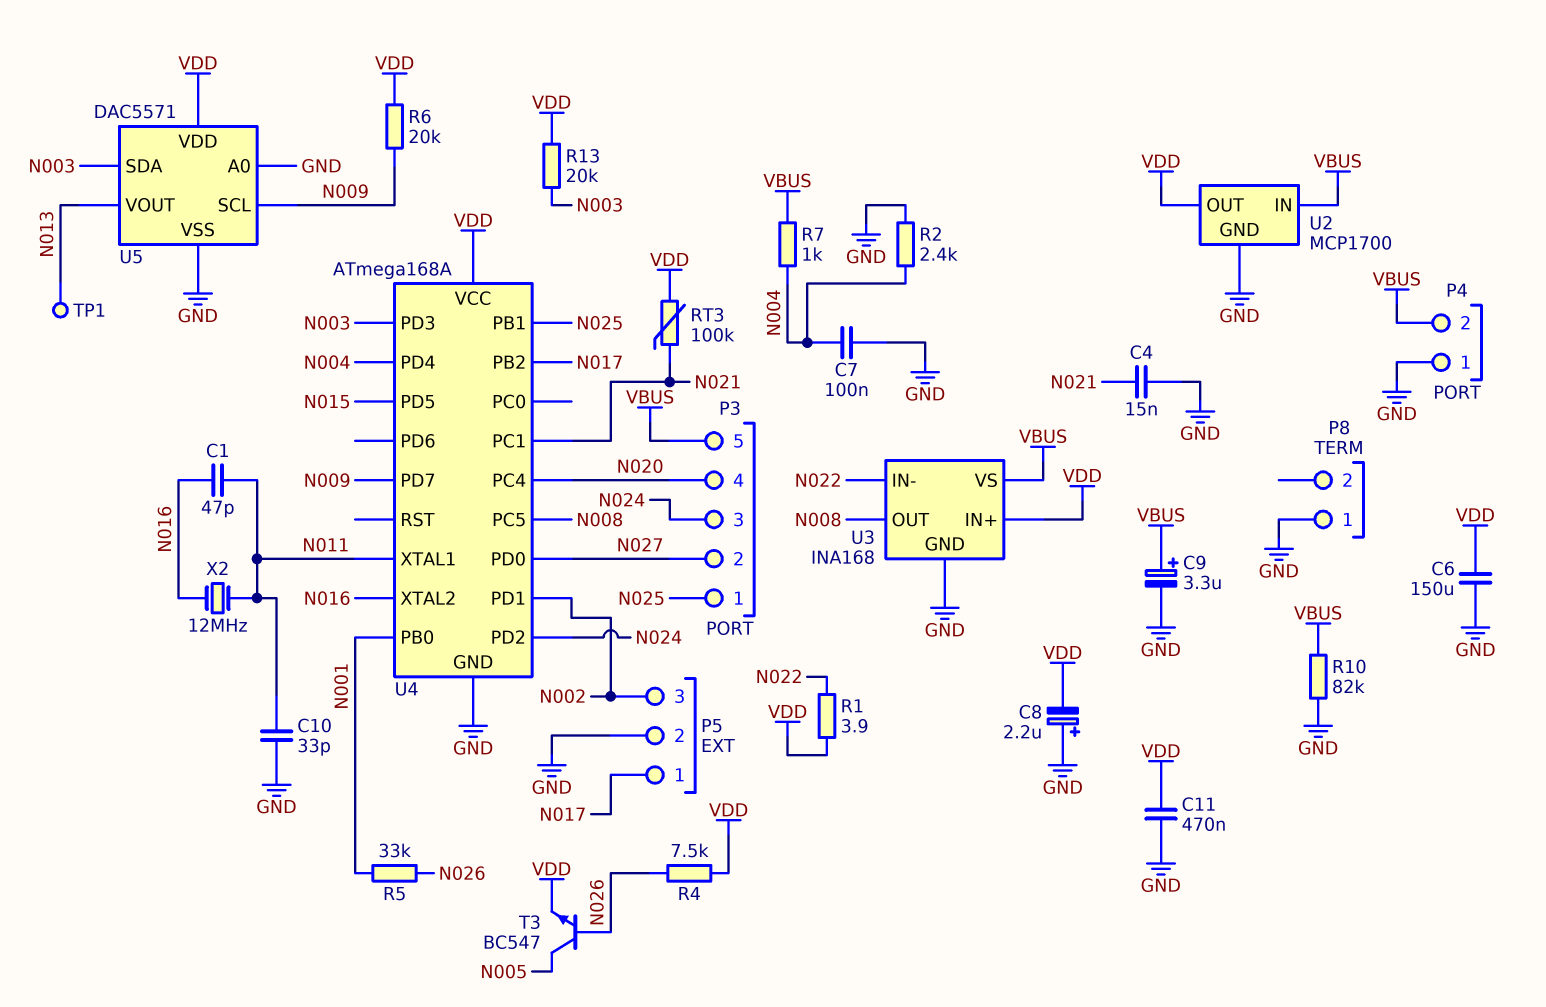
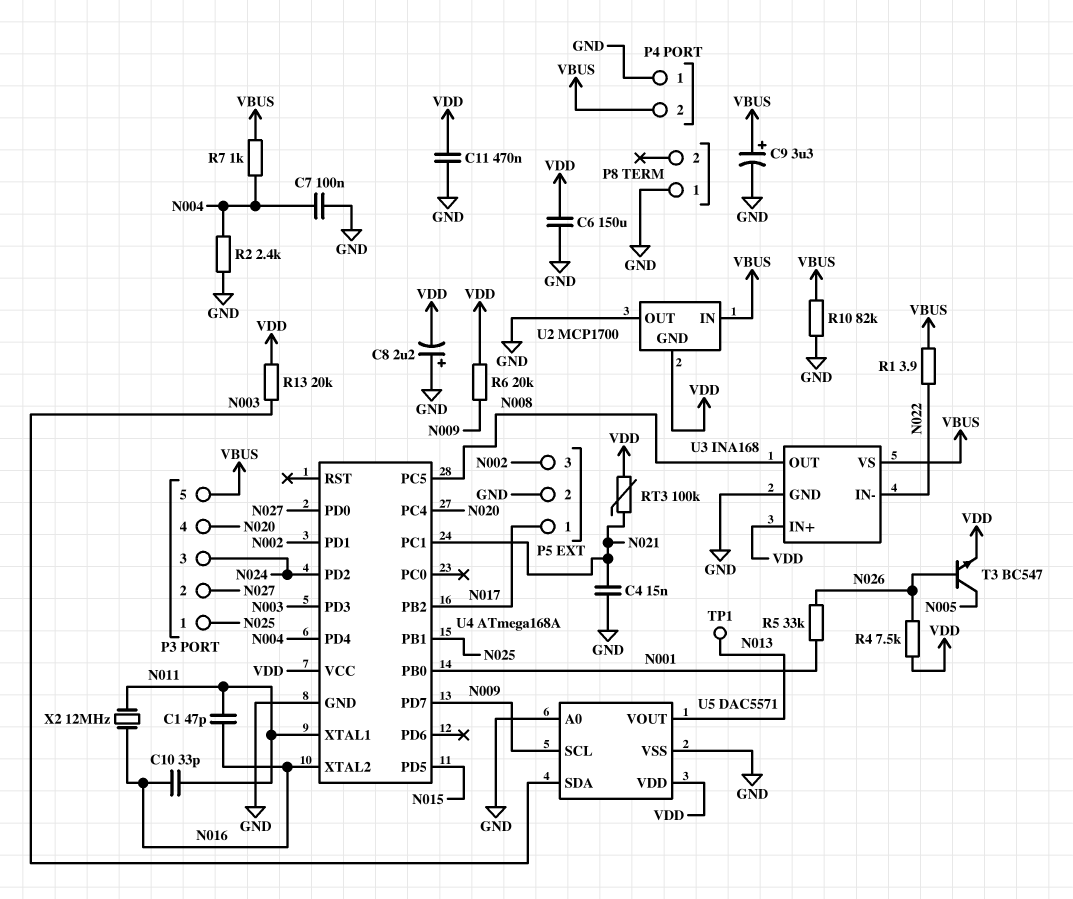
C10: 33pF (GND, N011) -> 33pF (N011, N016)
R1: 3.9 (N022, VDD) -> 3.9 (N022, VBUS)
U2 pin GND: GND -> VDD
U2 pin OUT: VDD -> GND

